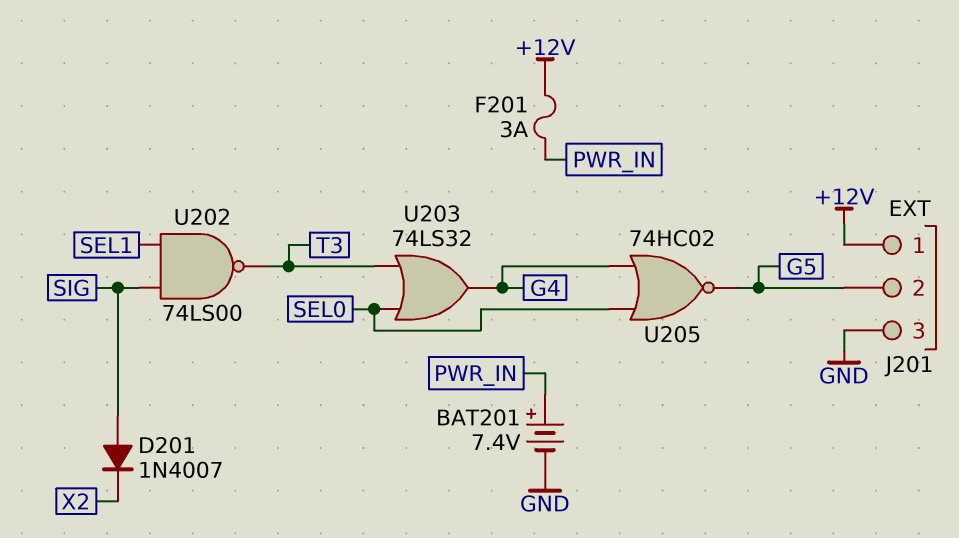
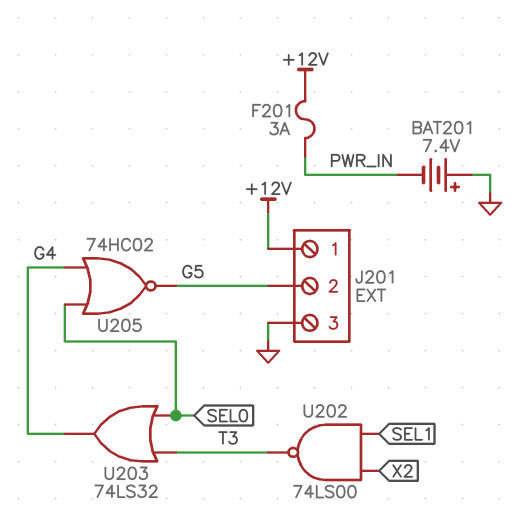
BAT201: 7.4V (plus PWR_IN, minus GND) -> 7.4V (plus GND, minus PWR_IN)
D201: diode 1N4007 (A SIG, K X2) -> none
U202: NAND 74LS00 (in SEL1, in SIG, out T3) -> NAND 74LS00 (in SEL1, in X2, out T3)

